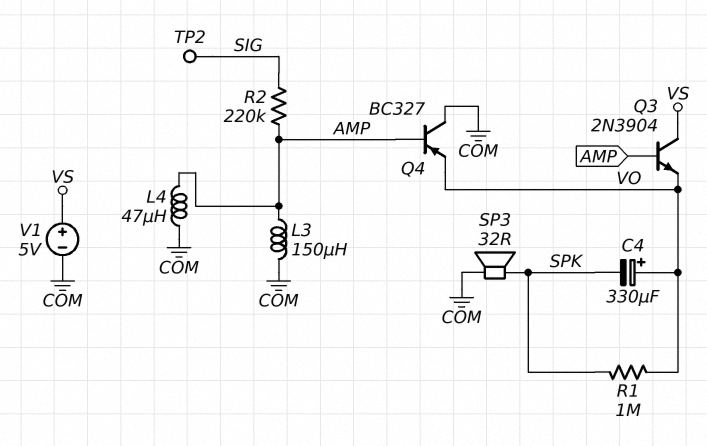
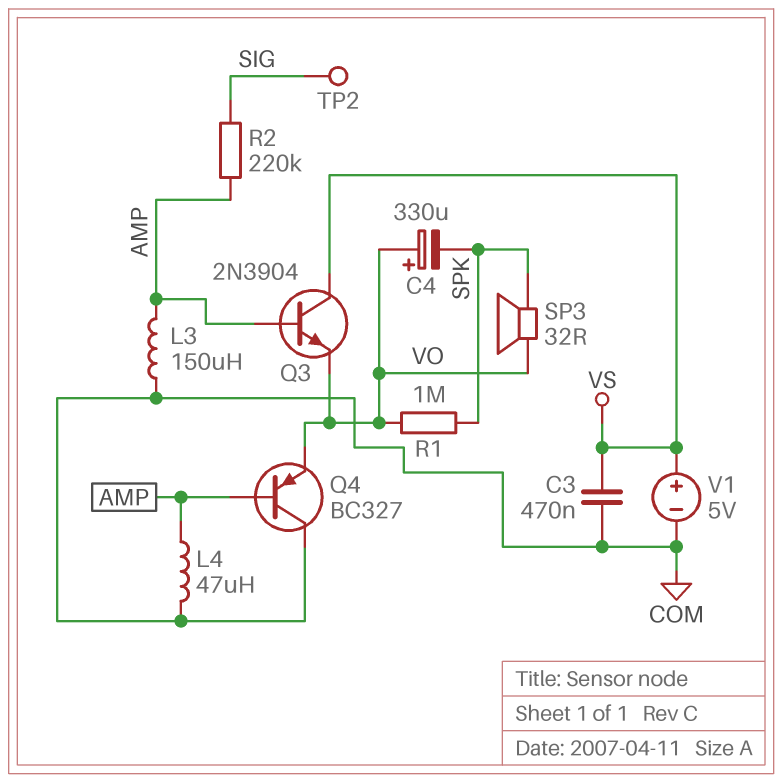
C3: none -> 470nF (COM, VS)
SP3: speaker 32R (COM, SPK) -> speaker 32R (SPK, VO)

